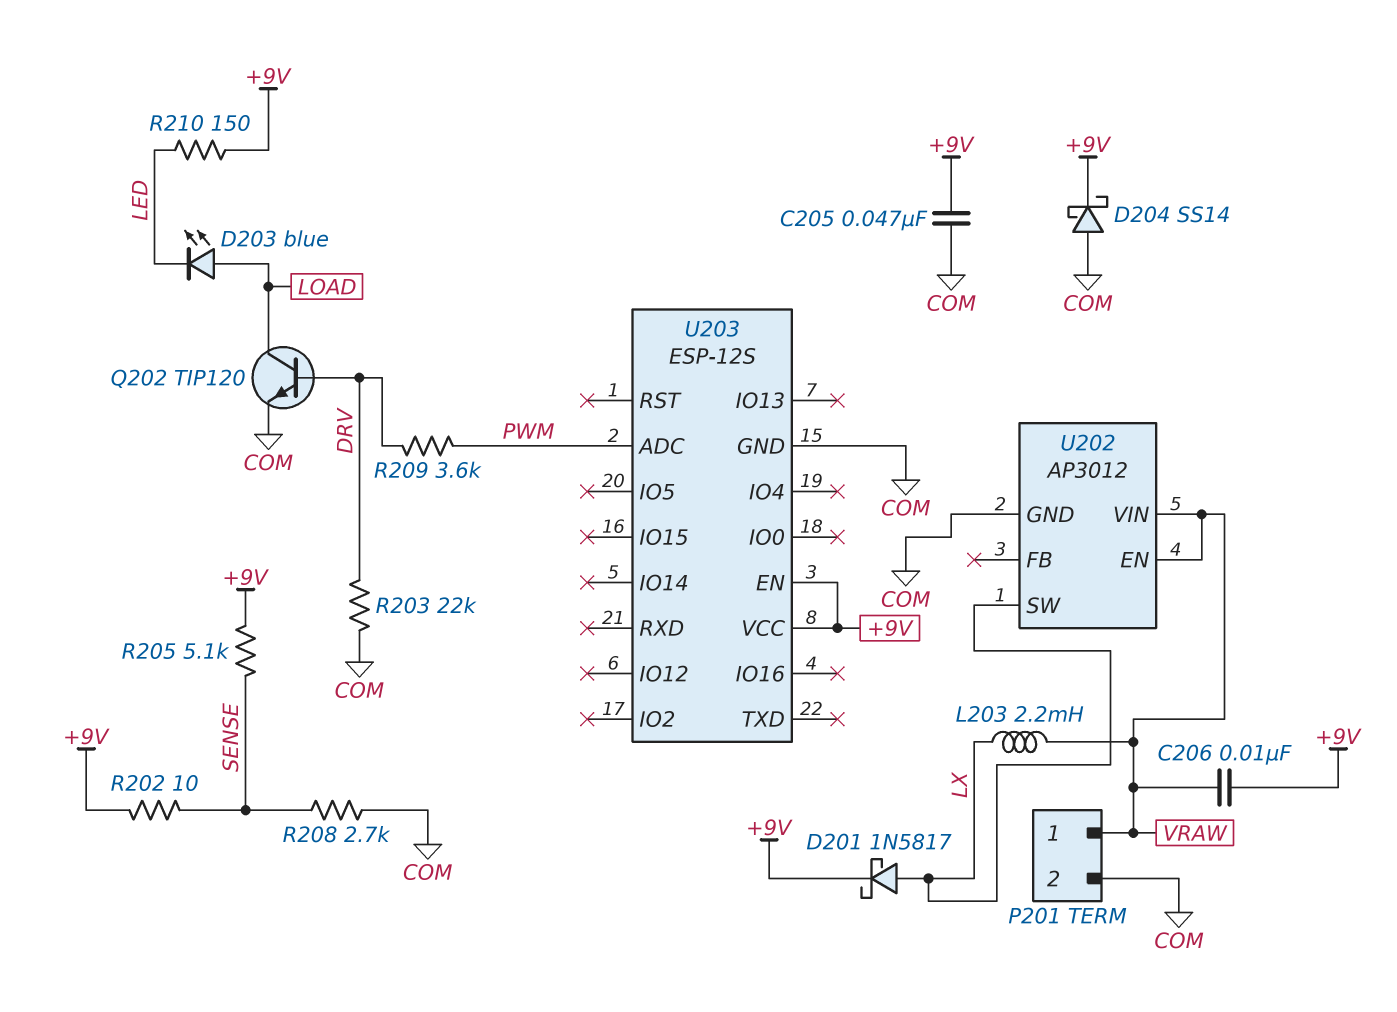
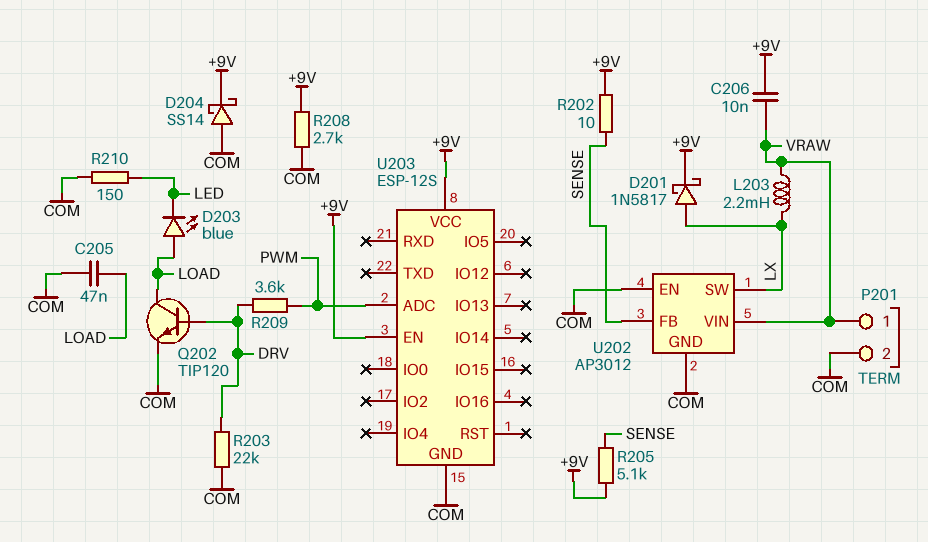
C205: 47nF (+9V, COM) -> 47nF (COM, LOAD)
R208: 2.7k (COM, SENSE) -> 2.7k (+9V, COM)
R210: 150 (+9V, LED) -> 150 (COM, LED)
U202 pin EN: VRAW -> COM
U202 pin FB: none -> SENSE

